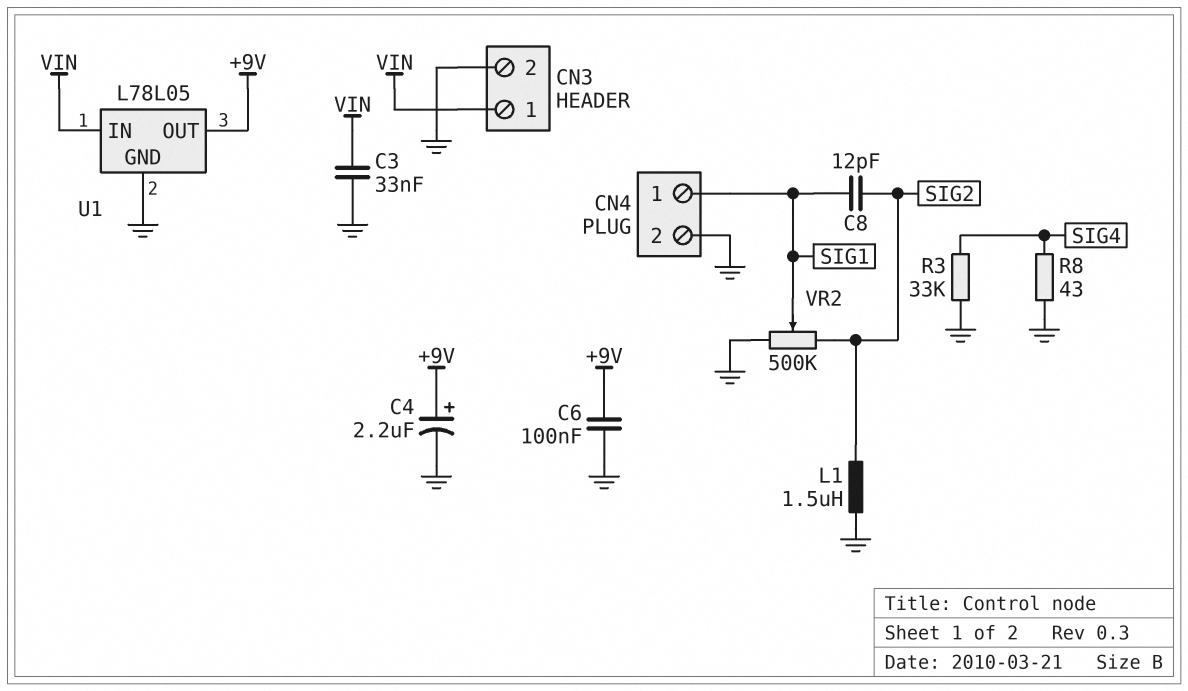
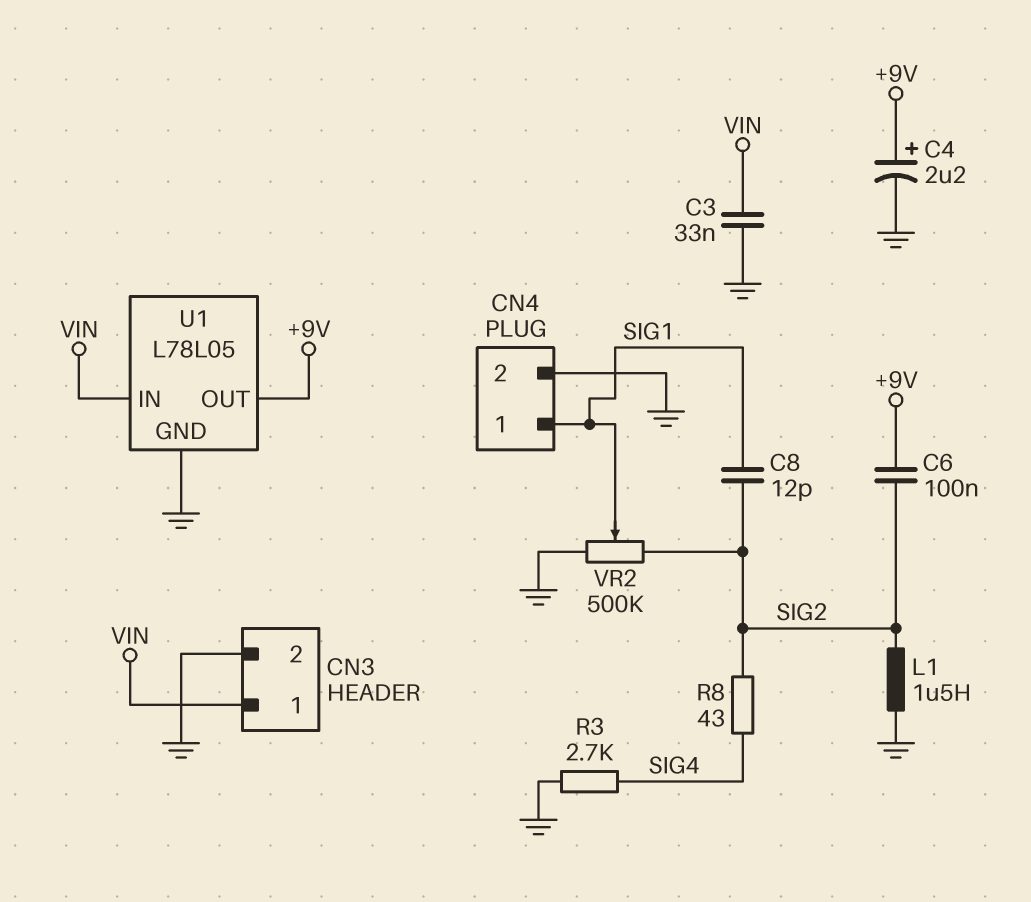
C6: 100nF (+9V, GND) -> 100nF (+9V, SIG2)
R3: 33k (GND, SIG4) -> 2.7k (GND, SIG4)
R8: 43 (GND, SIG4) -> 43 (SIG2, SIG4)

